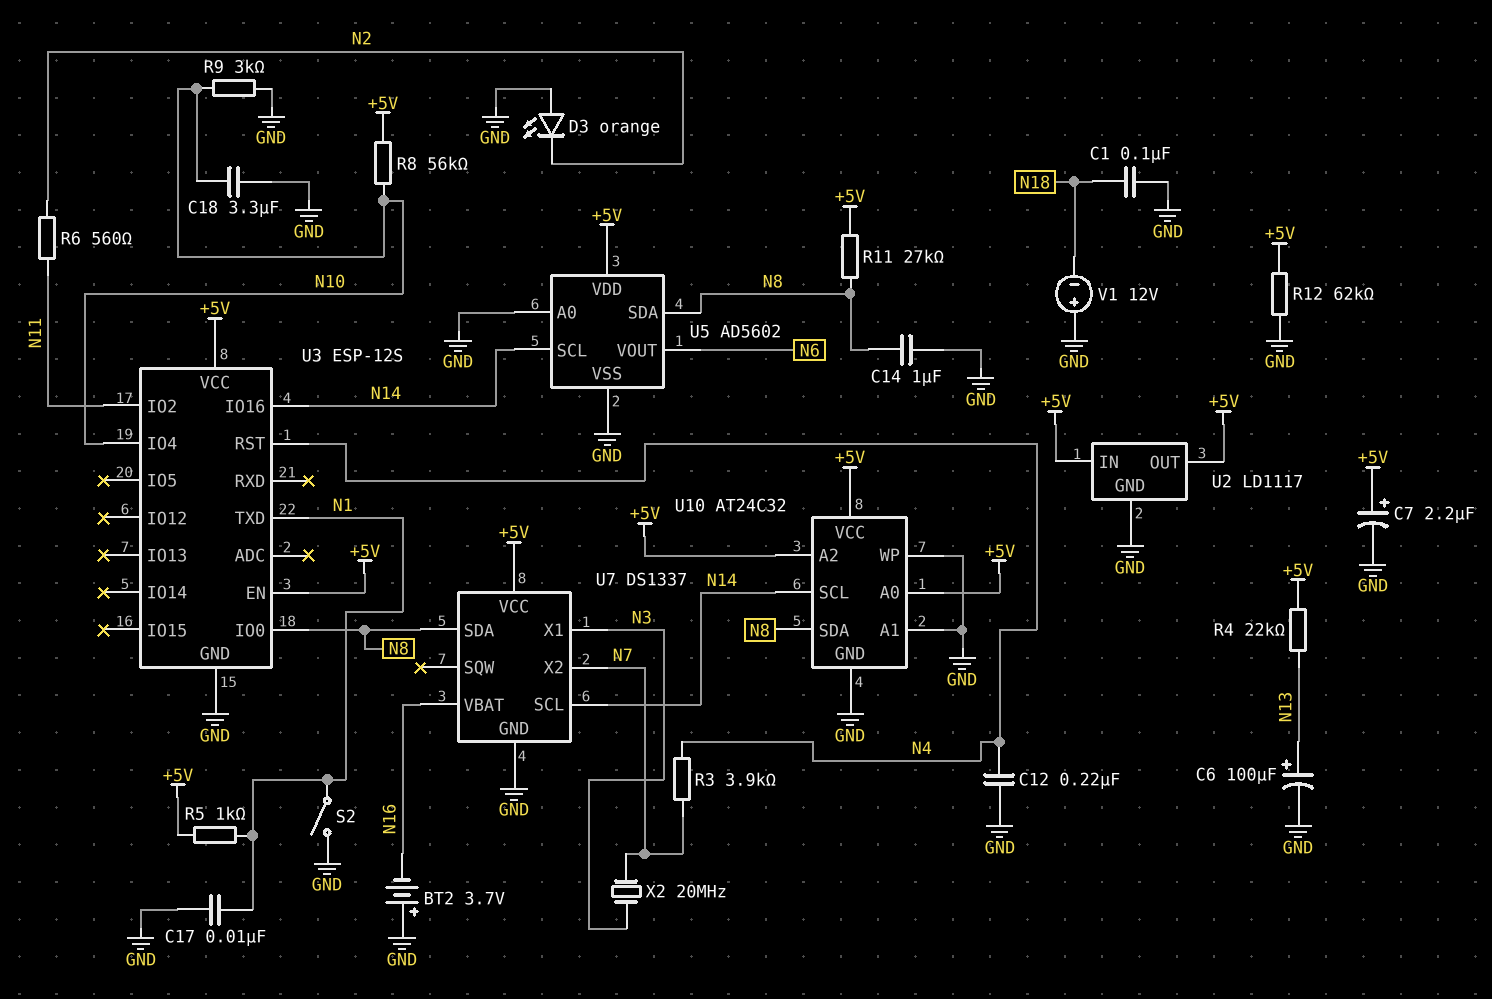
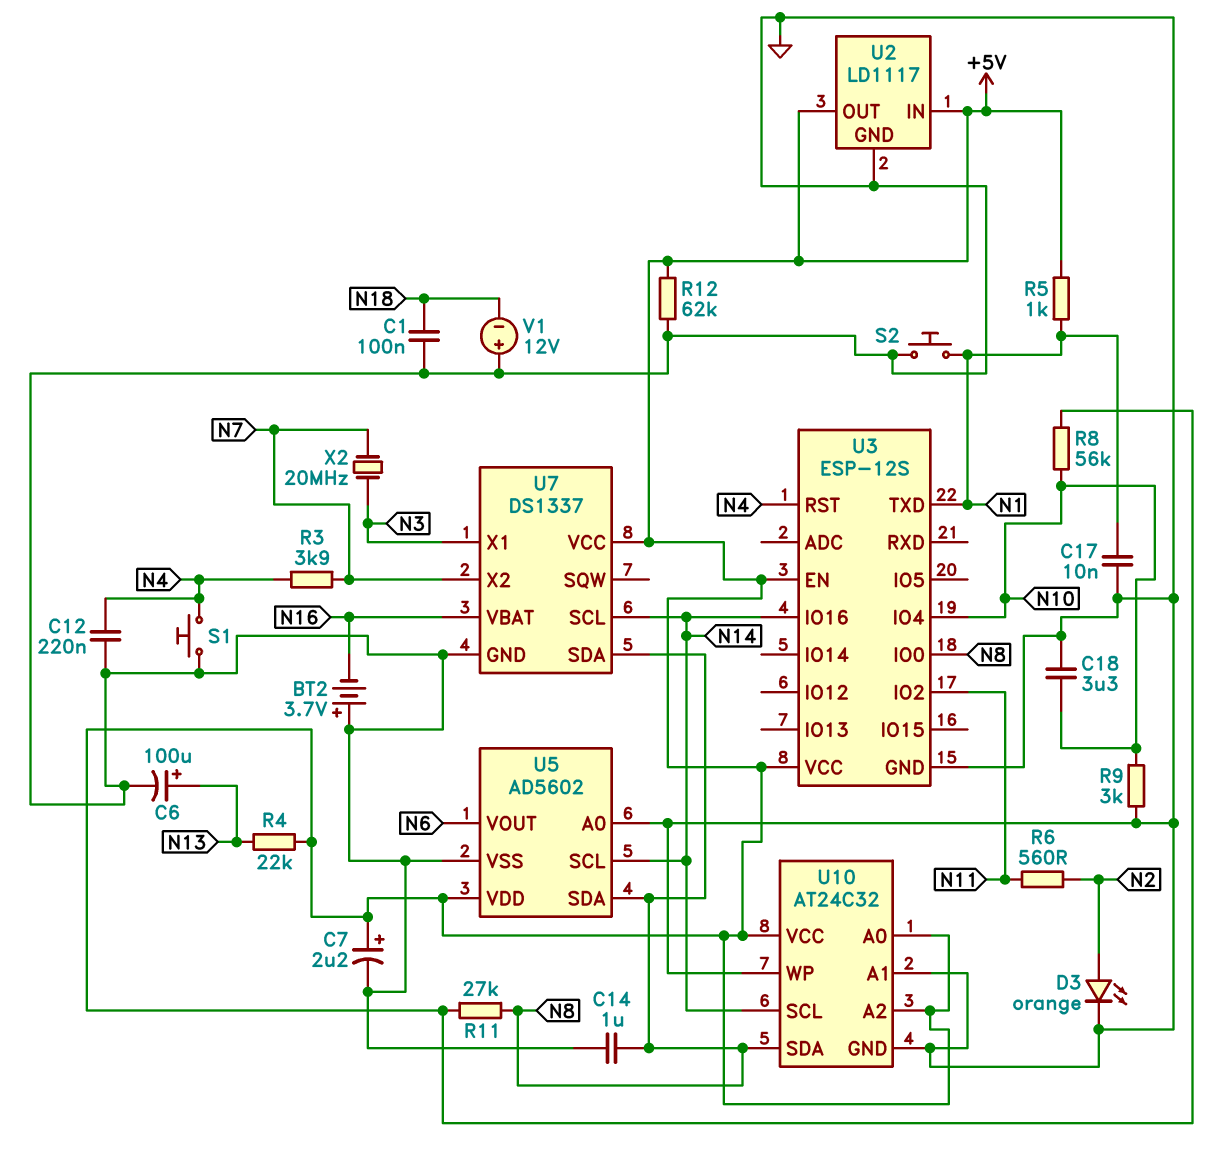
D3: LED orange (A GND, K N2) -> LED orange (A N2, K GND)
S1: none -> button (GND, N4)
S2: switch (GND, N1) -> button (GND, N1)

